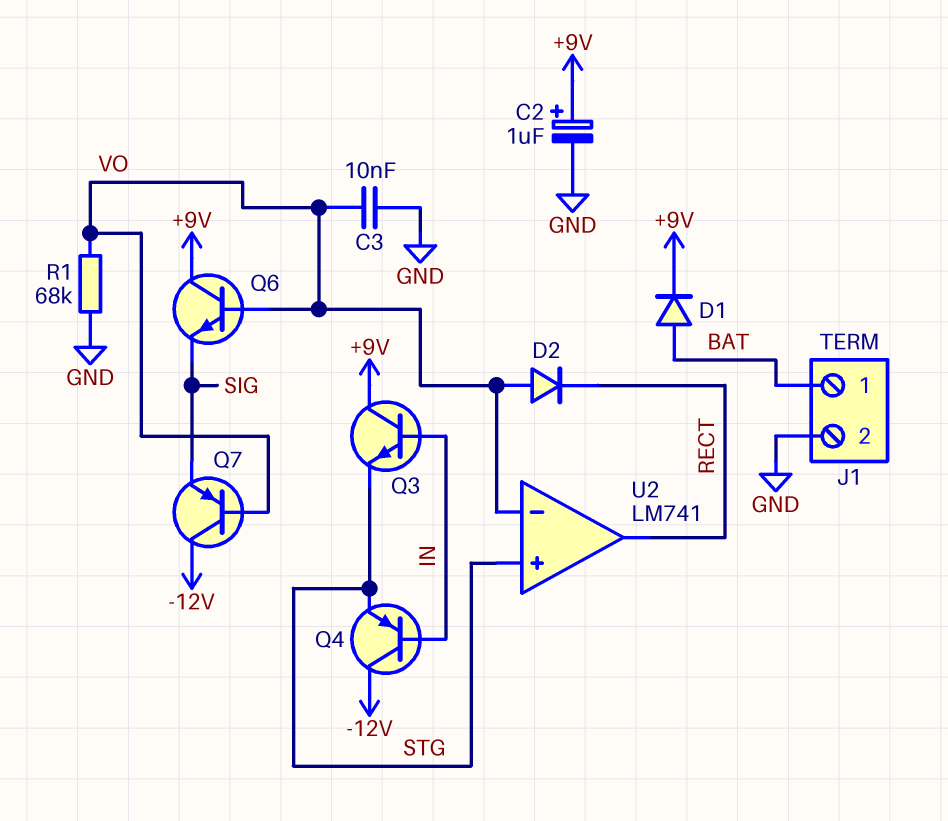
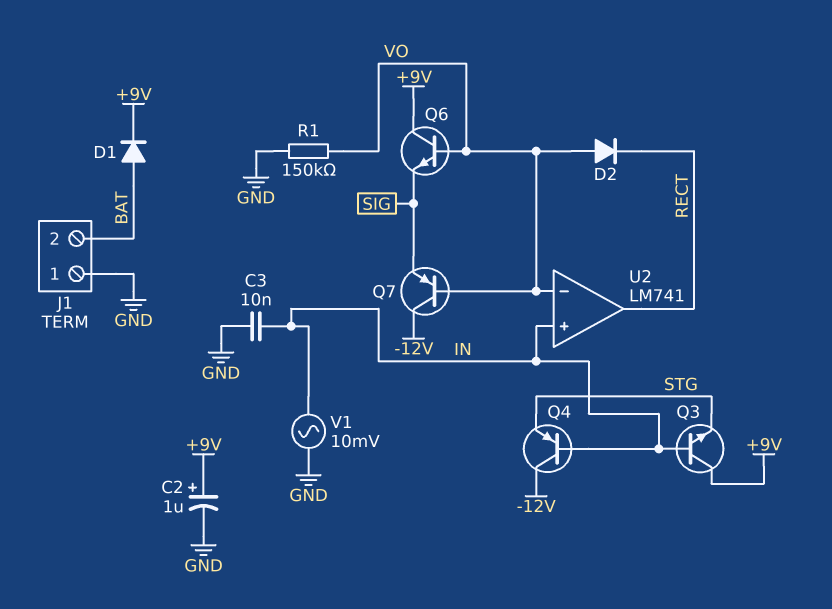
C3: 10nF (GND, VO) -> 10nF (GND, IN)
J1 pin 1: BAT -> GND
J1 pin 2: GND -> BAT
R1: 68k (GND, VO) -> 150k (GND, VO)
U2 pin in+: STG -> IN
V1: none -> AC 10mV (GND, IN)

